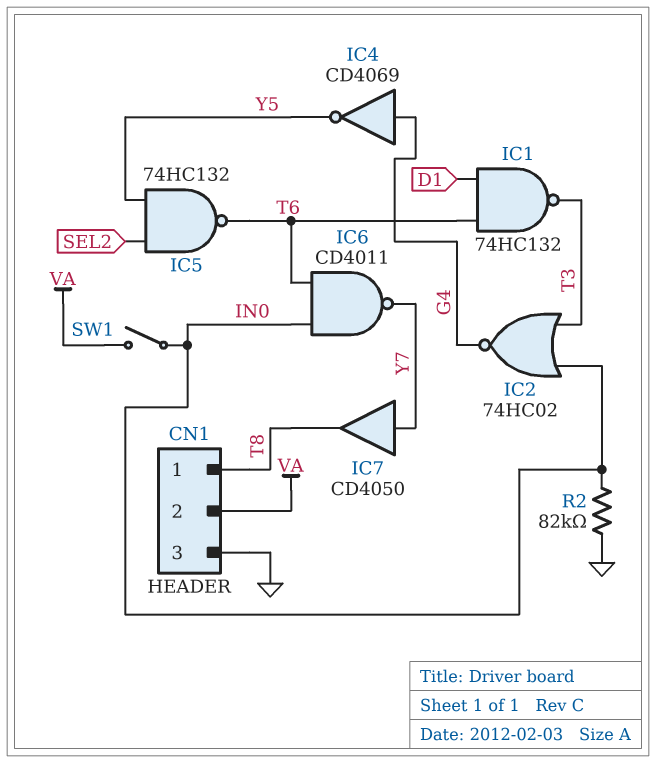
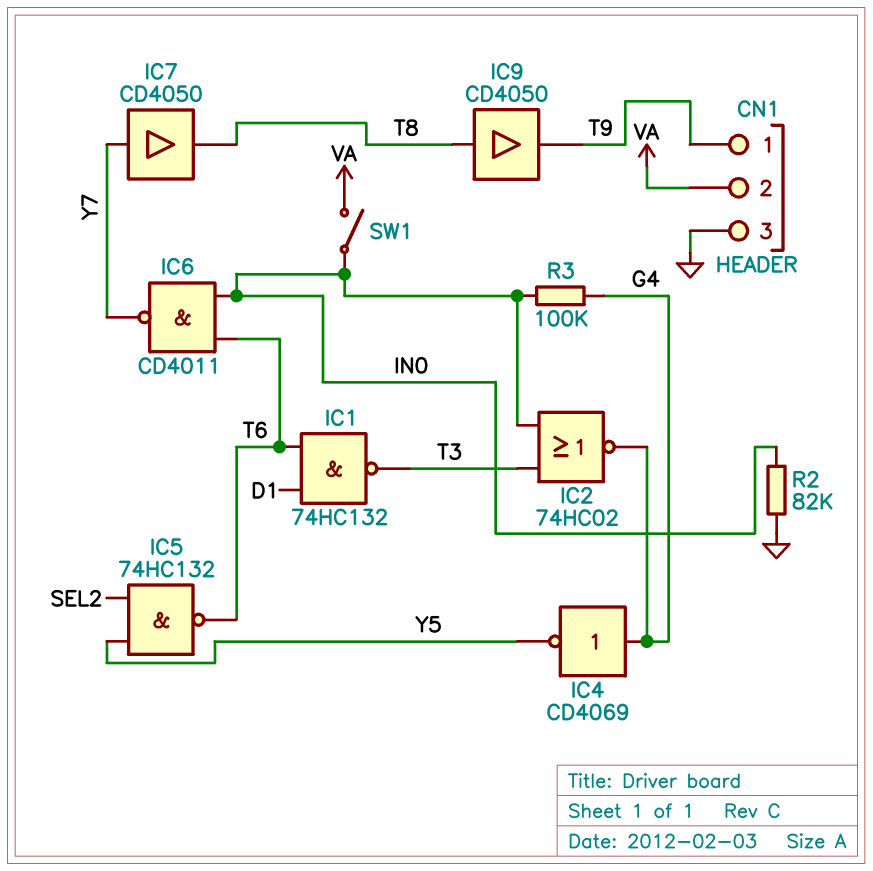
CN1 pin 1: T8 -> T9
IC9: none -> buffer CD4050 (in T8, out T9)
R3: none -> 100k (G4, IN0)

